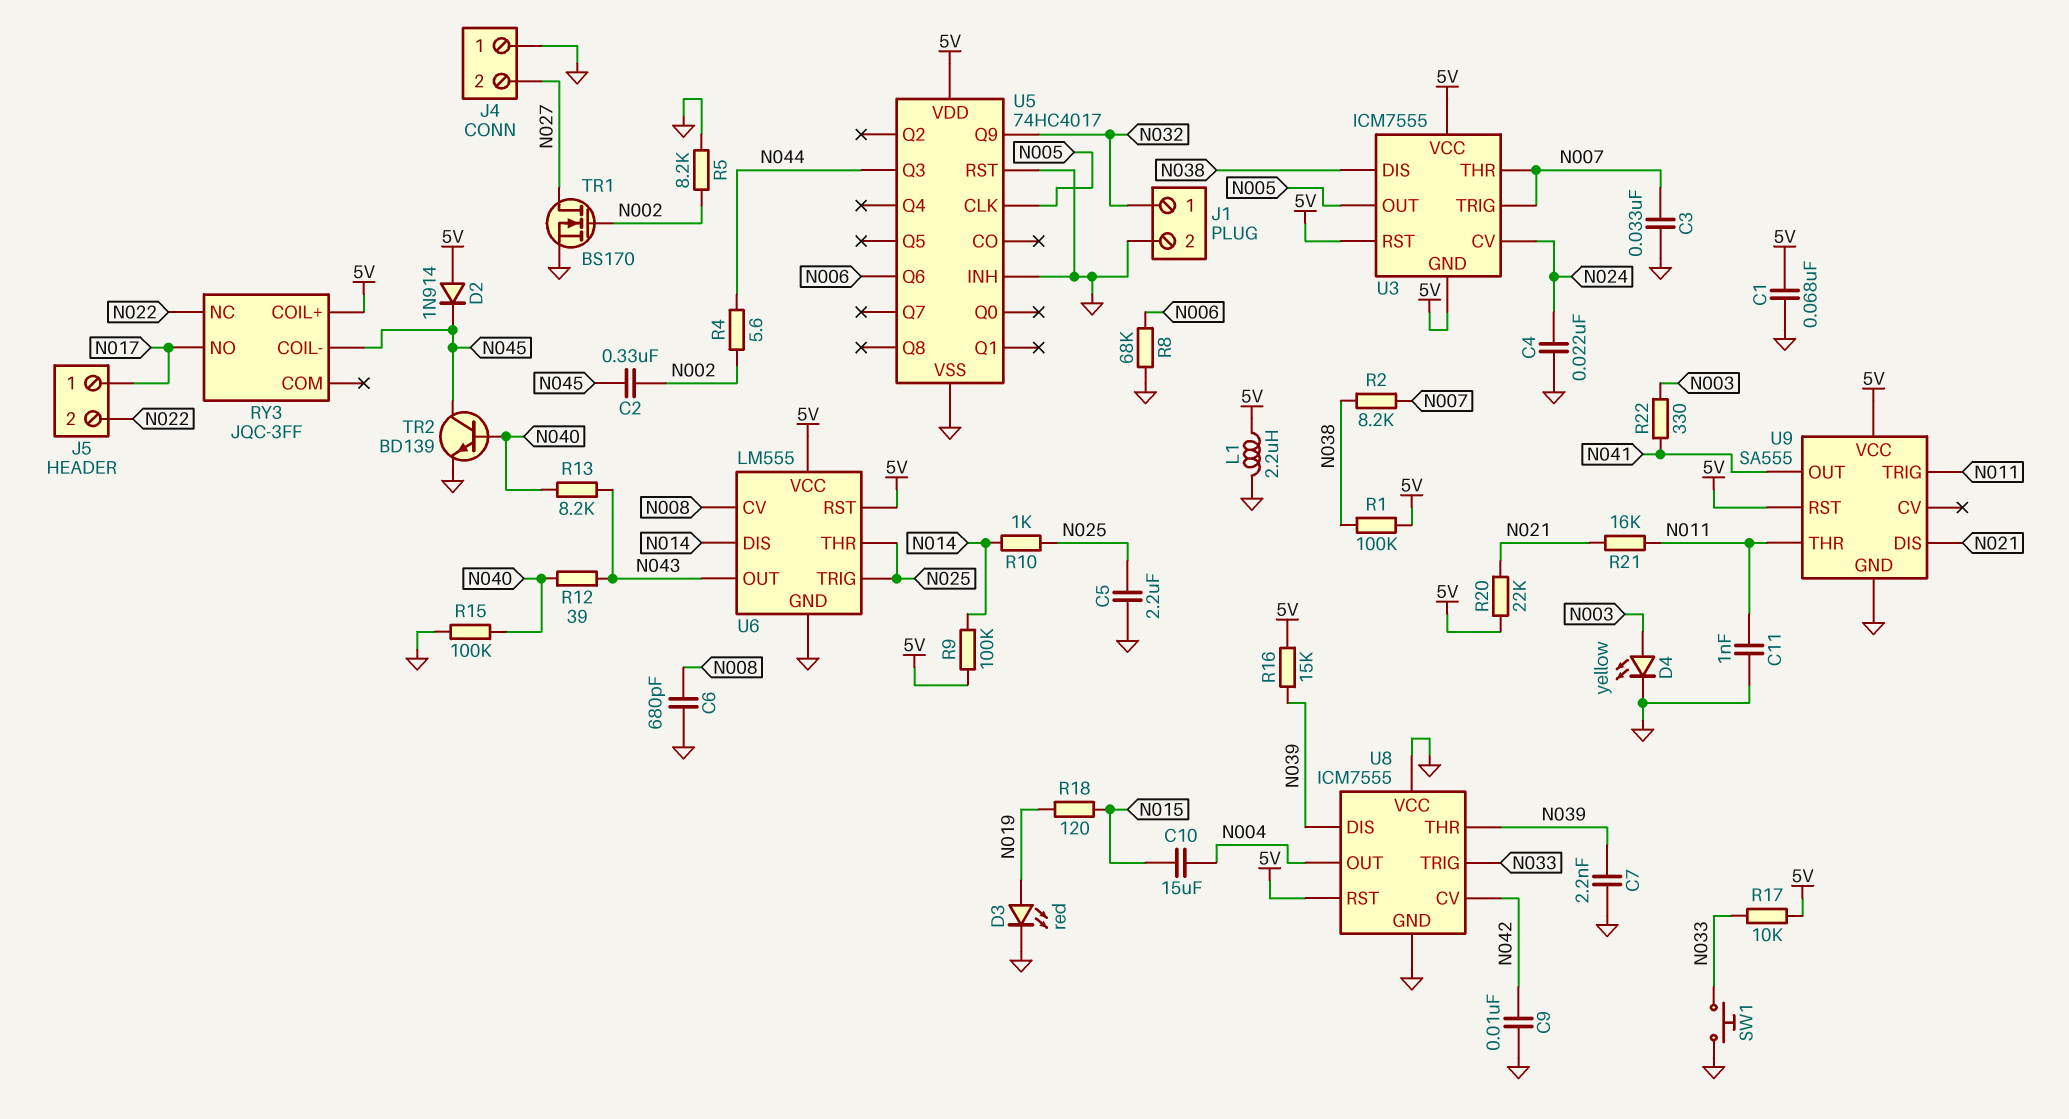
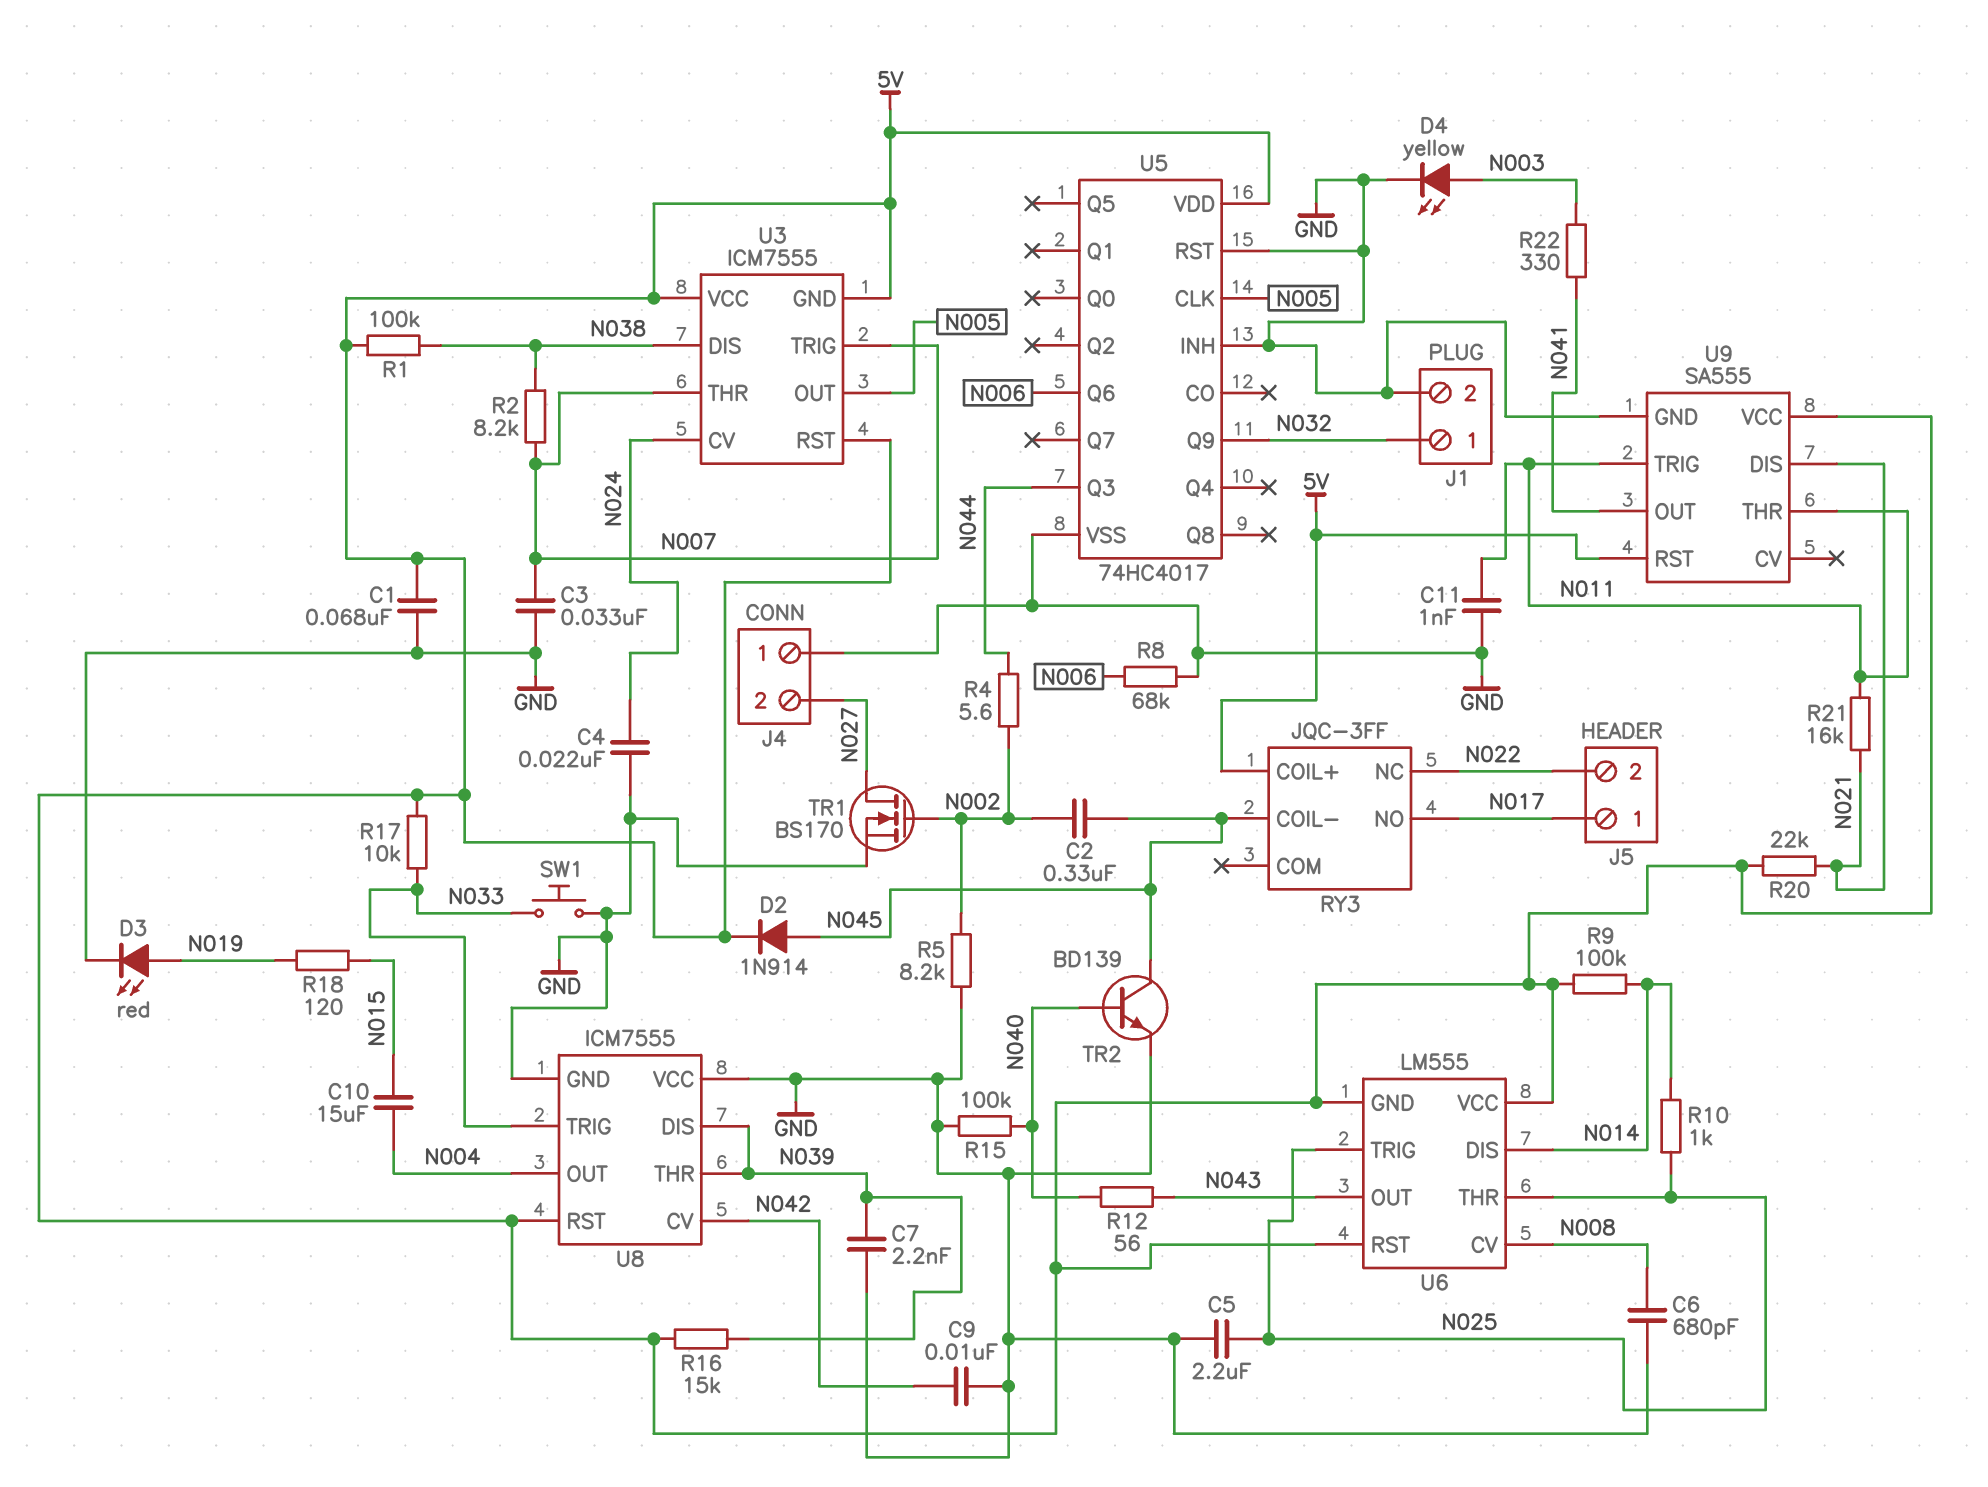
D2: diode 1N914 (A 5V, K N045) -> diode 1N914 (A N045, K 5V)
L1: 2.2uH (5V, GND) -> none
R12: 39 (N040, N043) -> 56 (N040, N043)
R13: 8.2k (N040, N043) -> none
U6 pin GND: GND -> 5V

